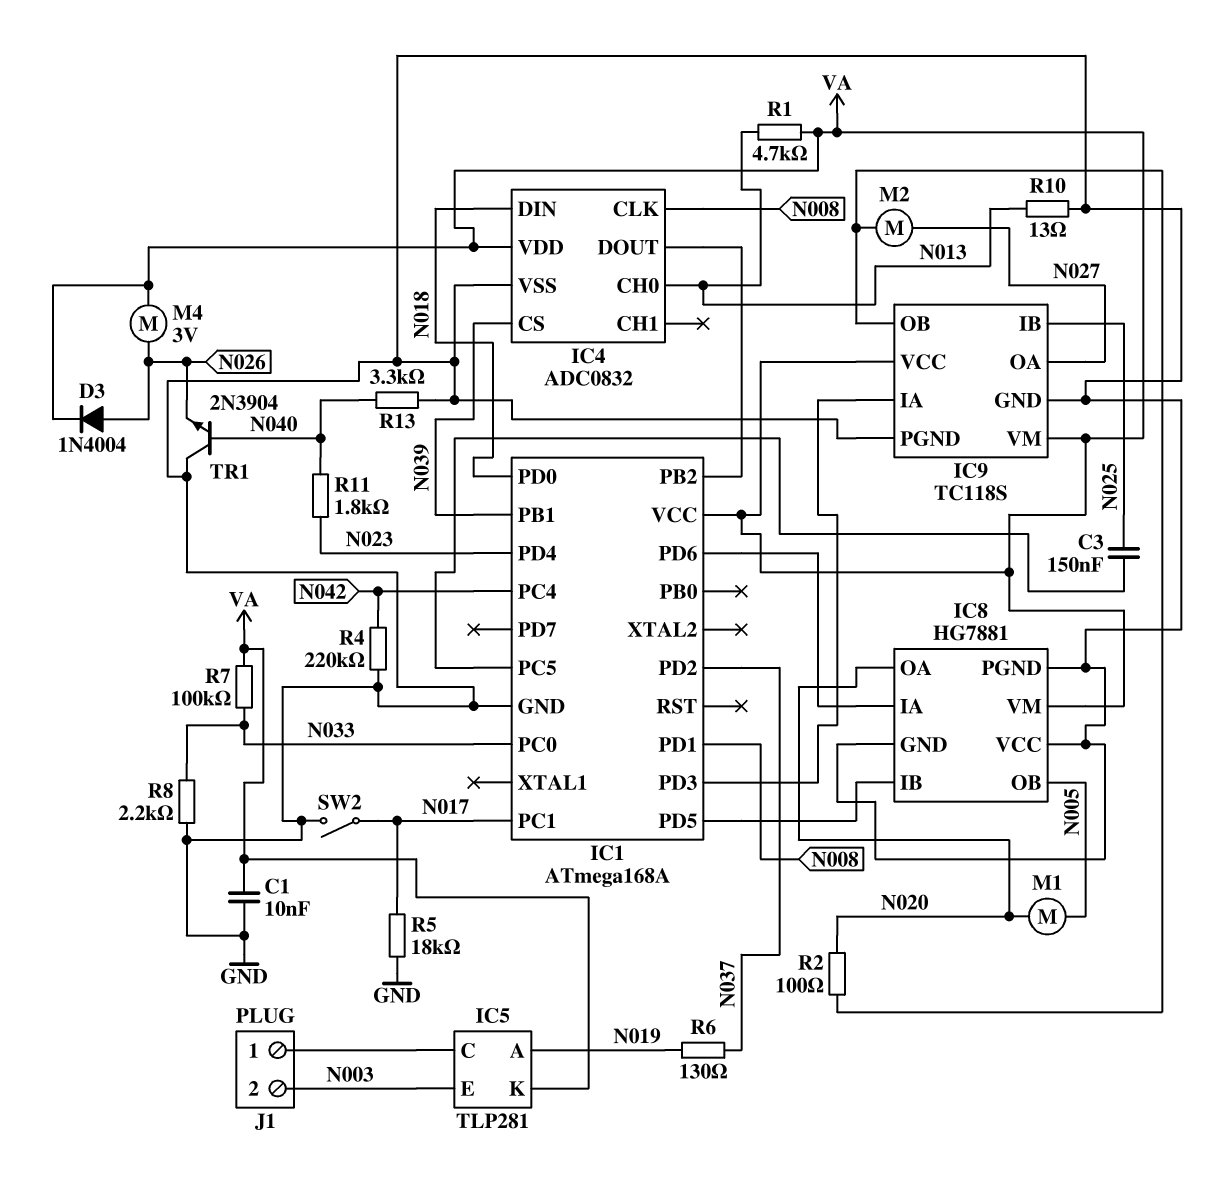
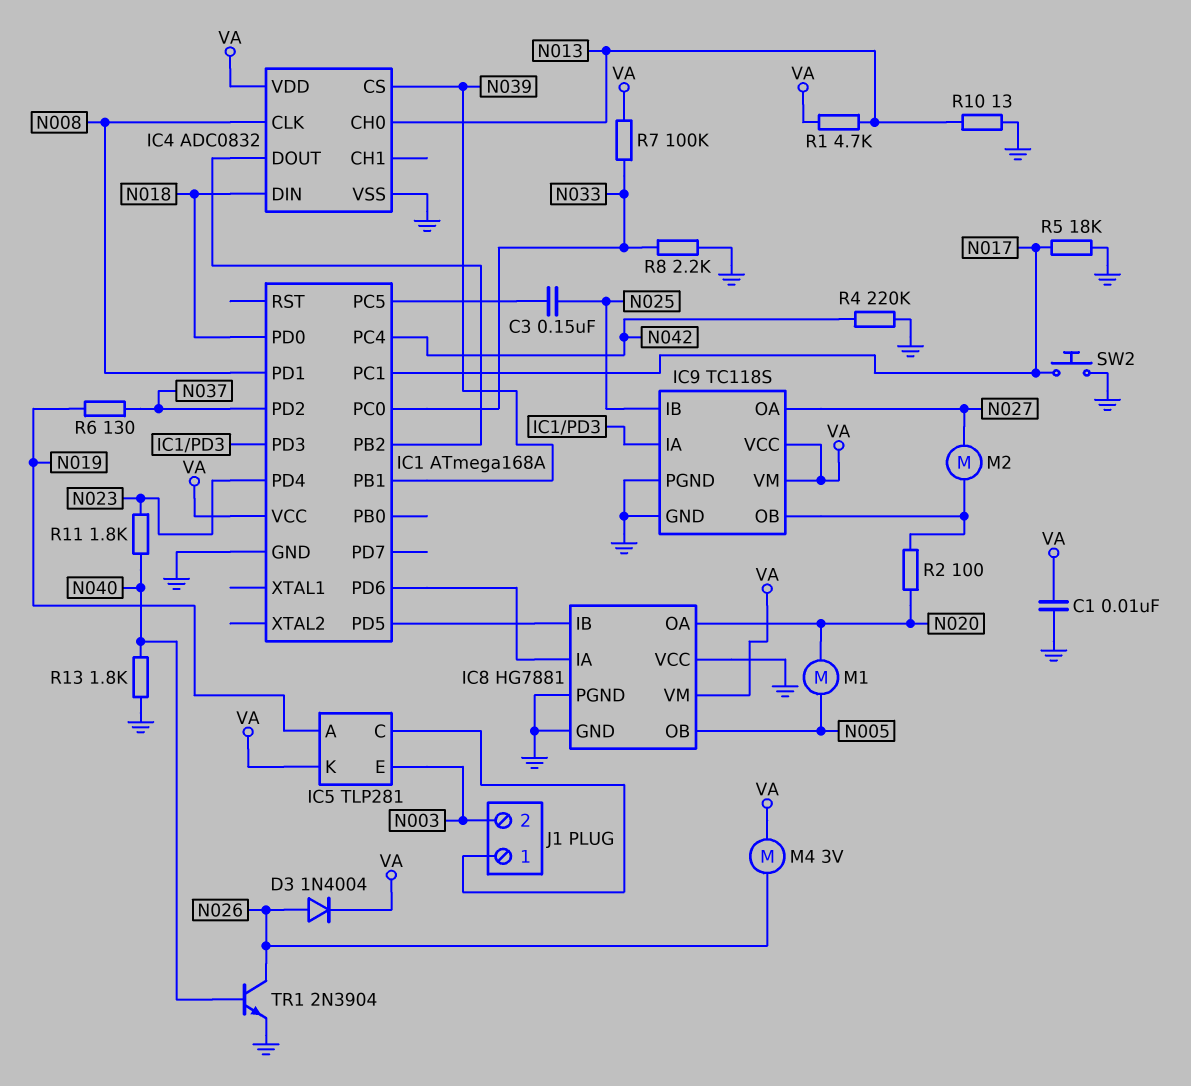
R13: 3.3k (GND, N040) -> 1.8k (GND, N040)
SW2: switch (GND, N017) -> button (GND, N017)
TR1: NPN 2N3904 (B N040, C GND, E N026) -> NPN 2N3904 (B N040, C N026, E GND)

